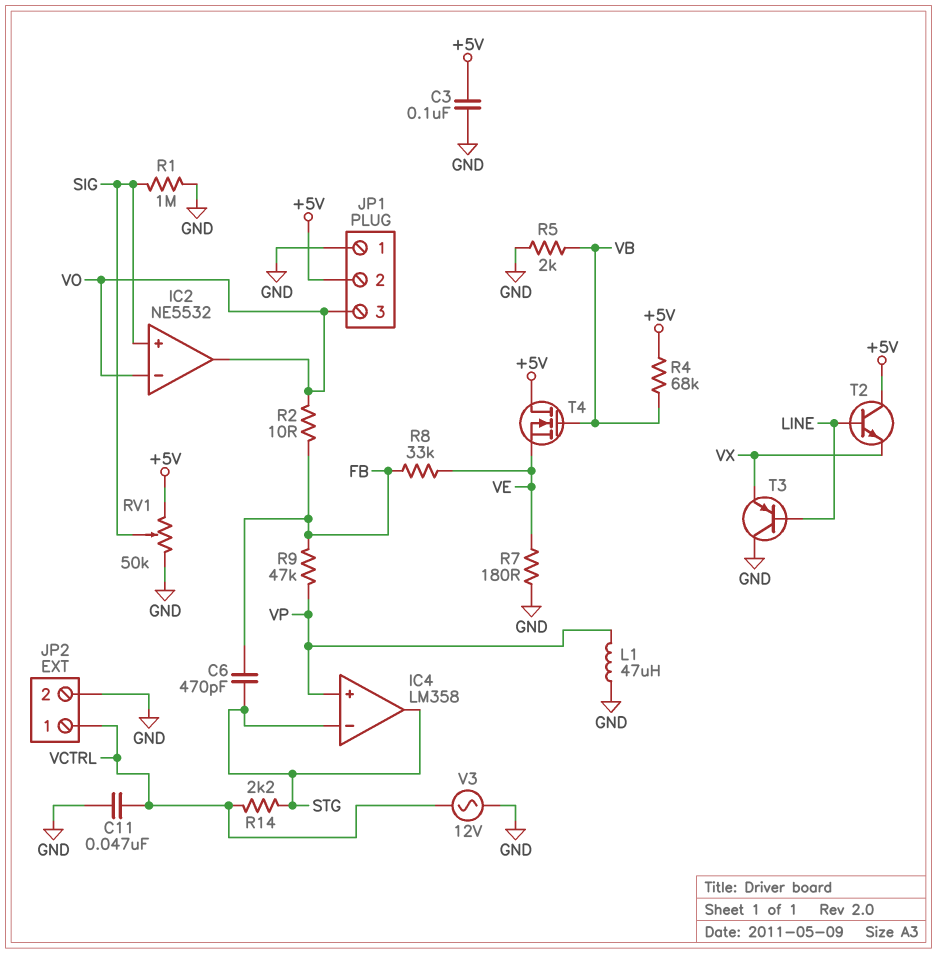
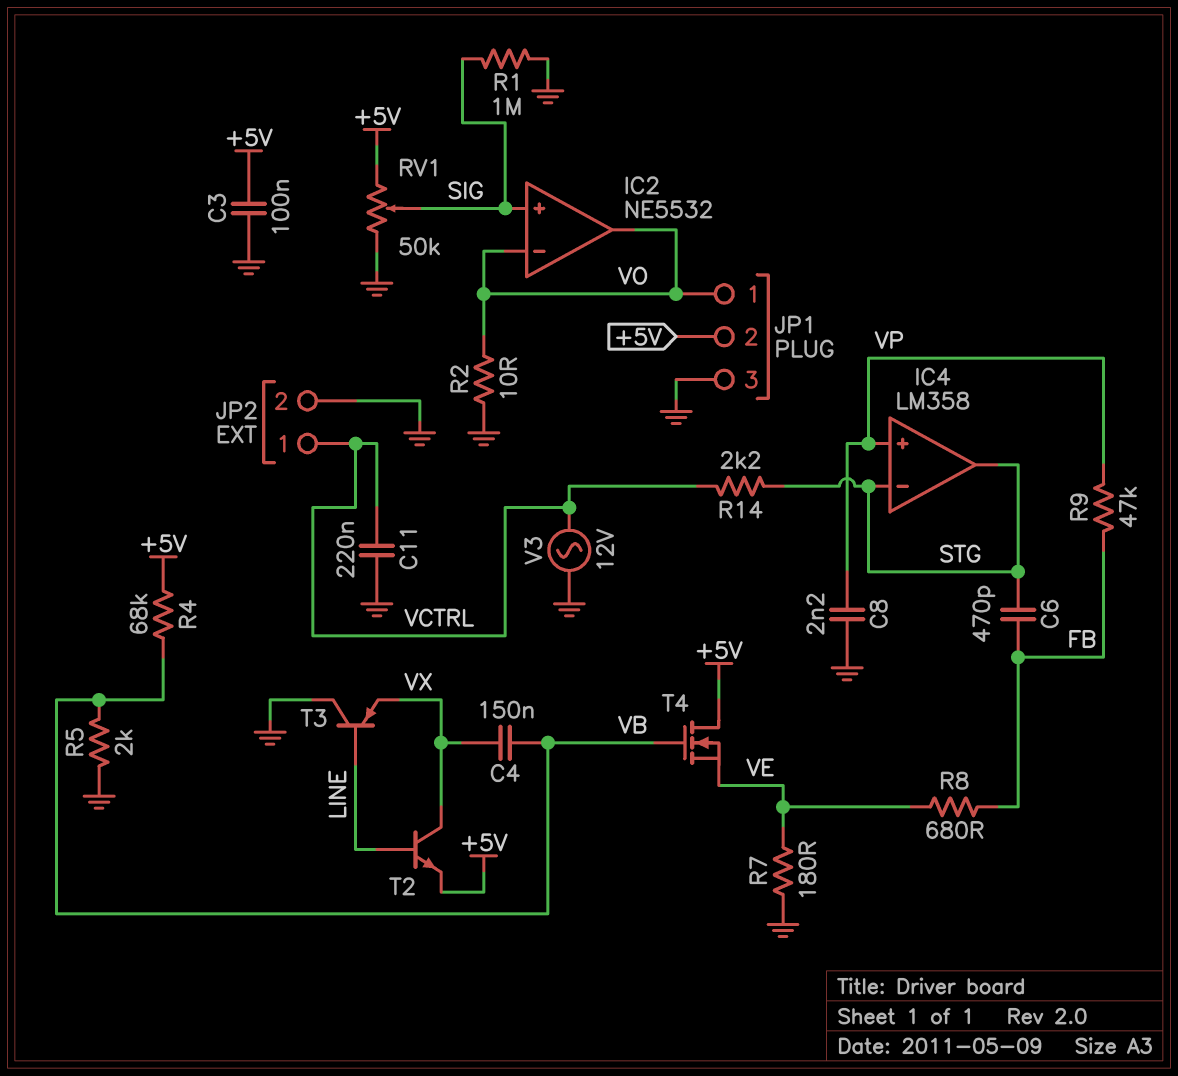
C4: none -> 150nF (VB, VX)
C8: none -> 2.2nF (GND, VP)
C11: 47nF (GND, VCTRL) -> 220nF (GND, VCTRL)
JP1 pin 1: GND -> VO
JP1 pin 3: VO -> GND
L1: 47uH (GND, VP) -> none
R2: 10 (FB, VO) -> 10 (GND, VO)
R8: 33k (FB, VE) -> 680 (FB, VE)
T2: NPN (B LINE, C +5V, E VX) -> NPN (B LINE, C VX, E +5V)

